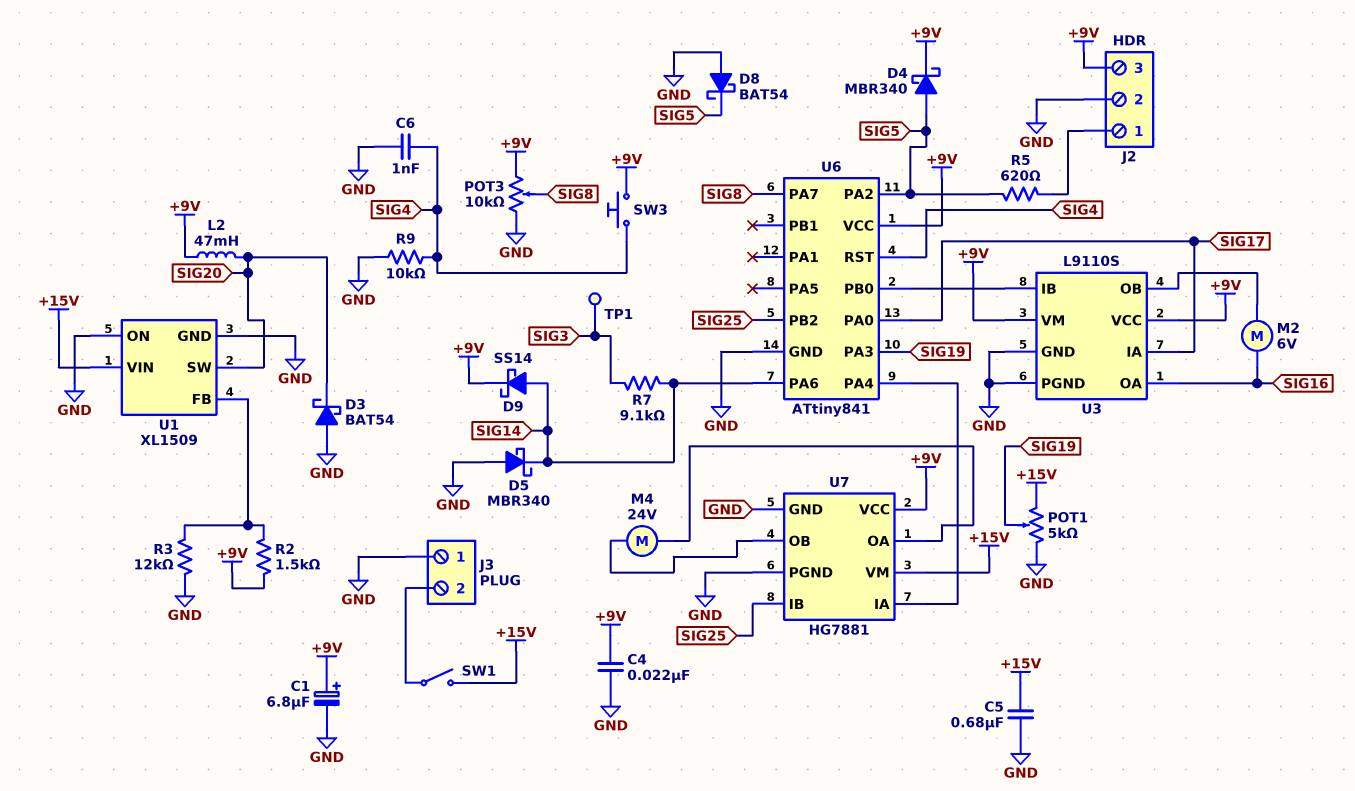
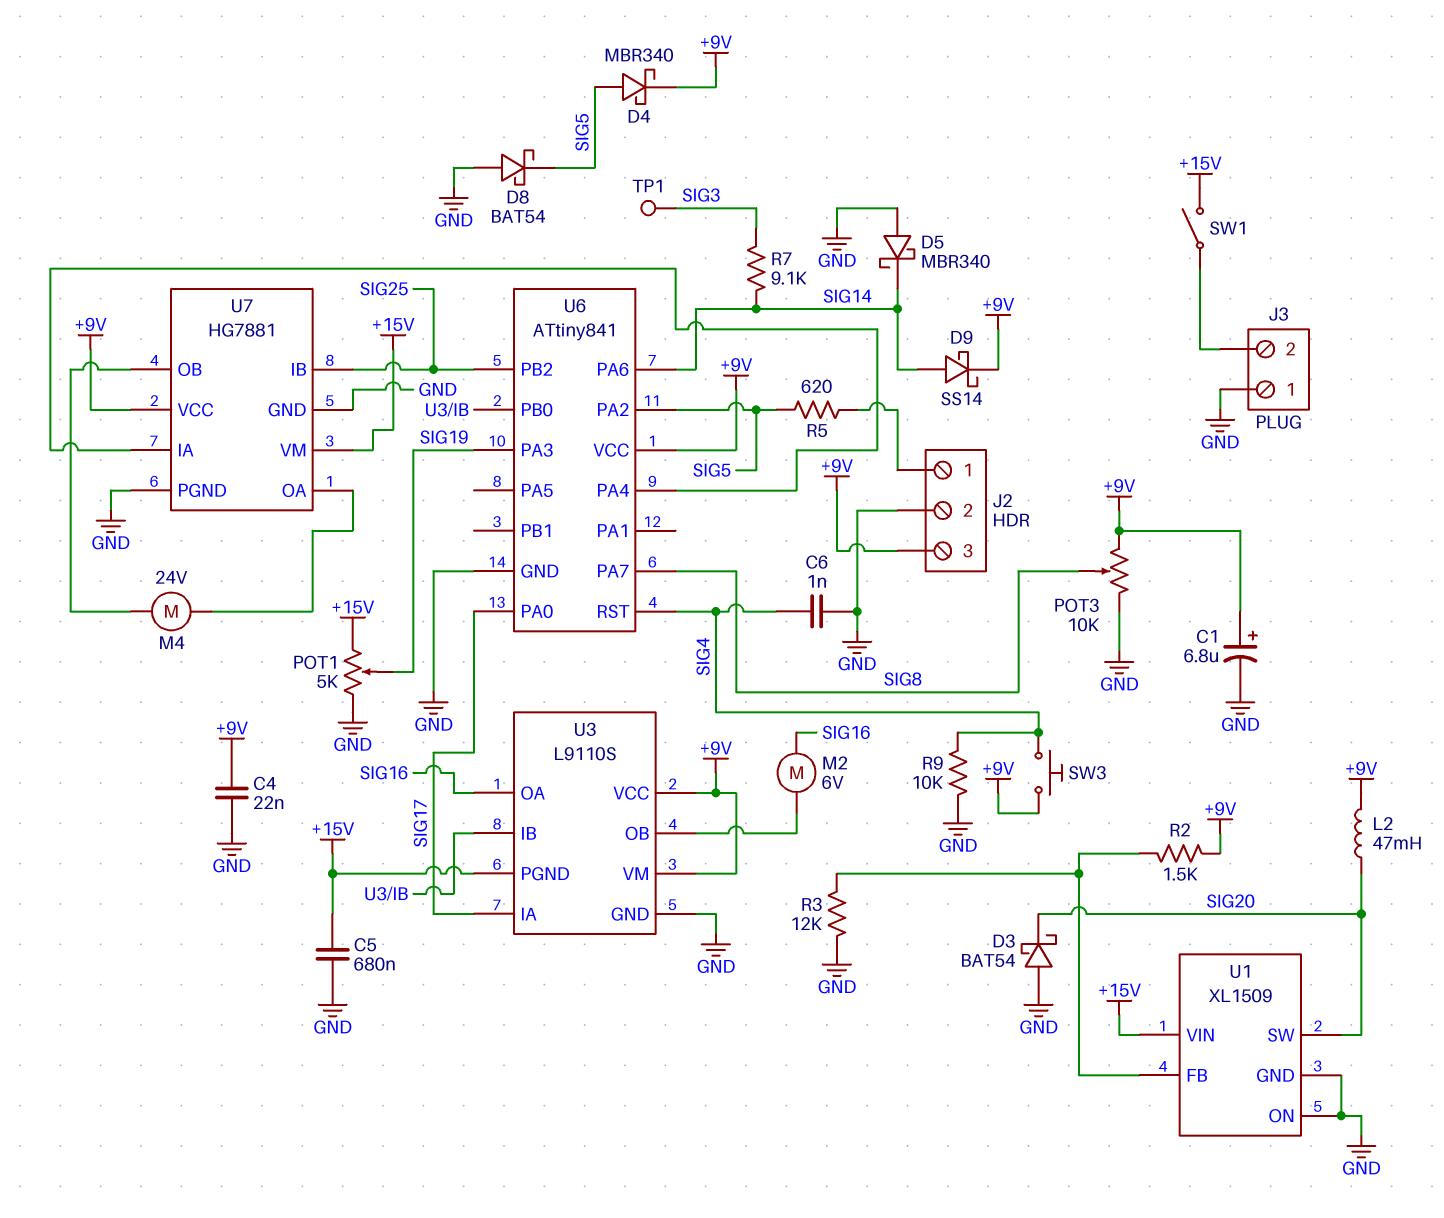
U3 pin PGND: GND -> +15V

